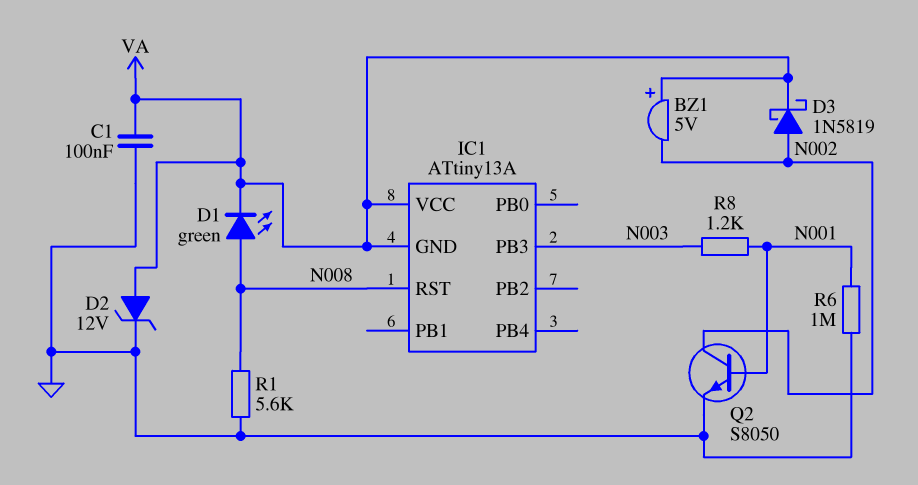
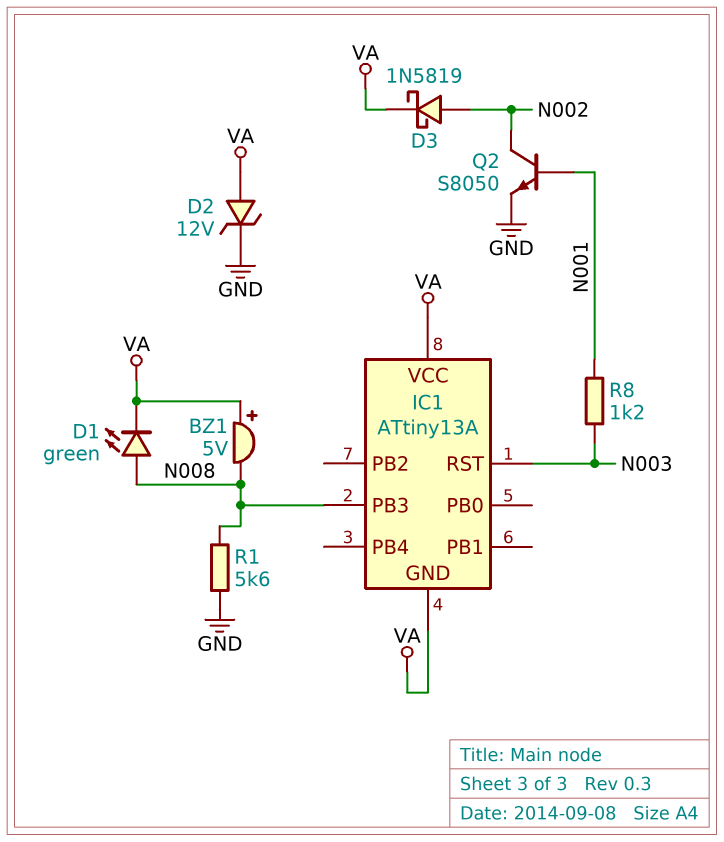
BZ1: buzzer 5V (plus VA, minus N002) -> buzzer 5V (plus VA, minus N008)
C1: 100nF (GND, VA) -> none
IC1 pin PB3: N003 -> N008
IC1 pin RST: N008 -> N003
R6: 1M (GND, N001) -> none

